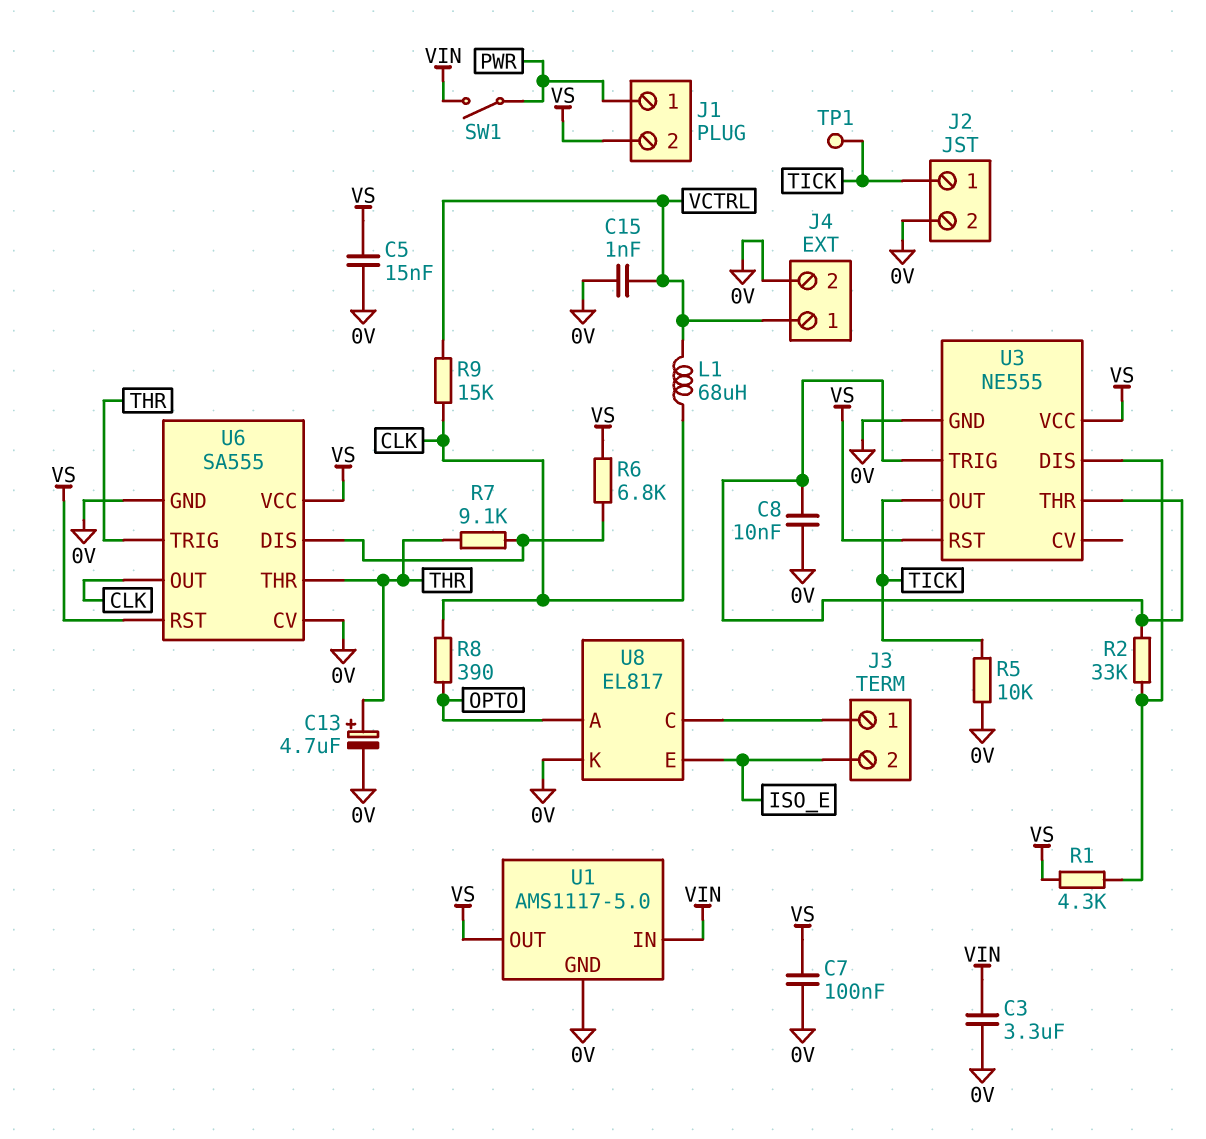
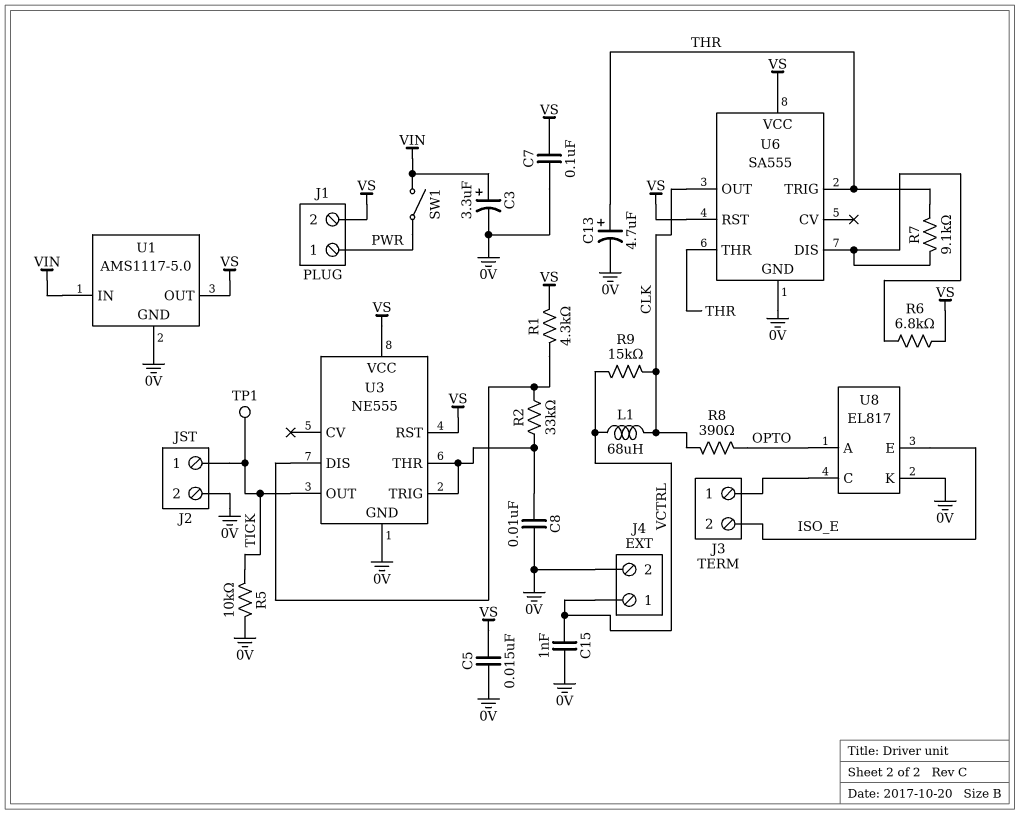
C3: 3.3uF (0V, VIN) -> 3.3uF (plus VIN, minus 0V)
U6 pin CV: 0V -> none

